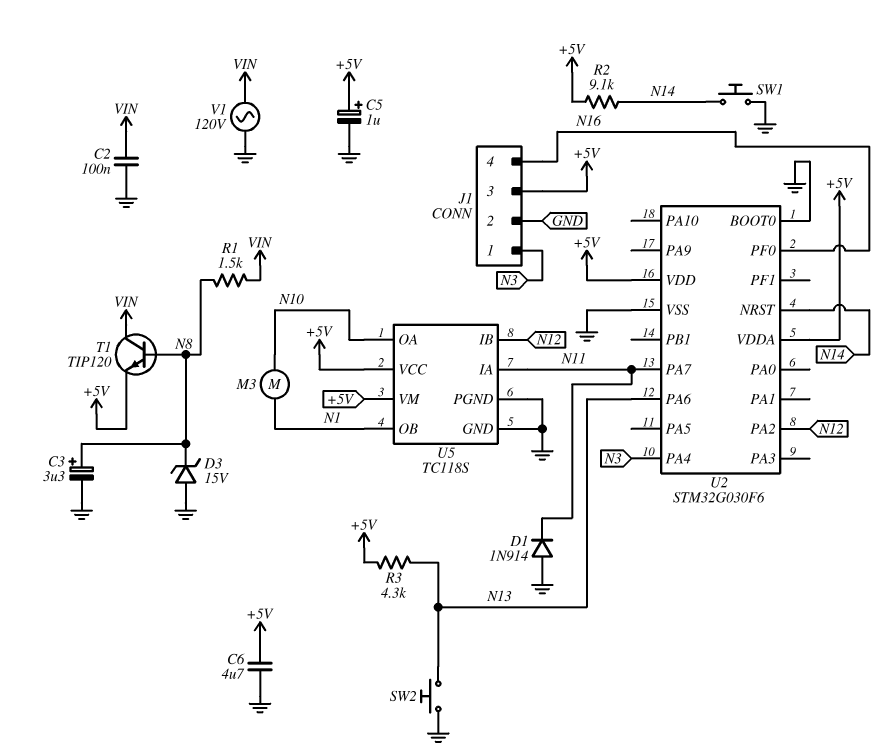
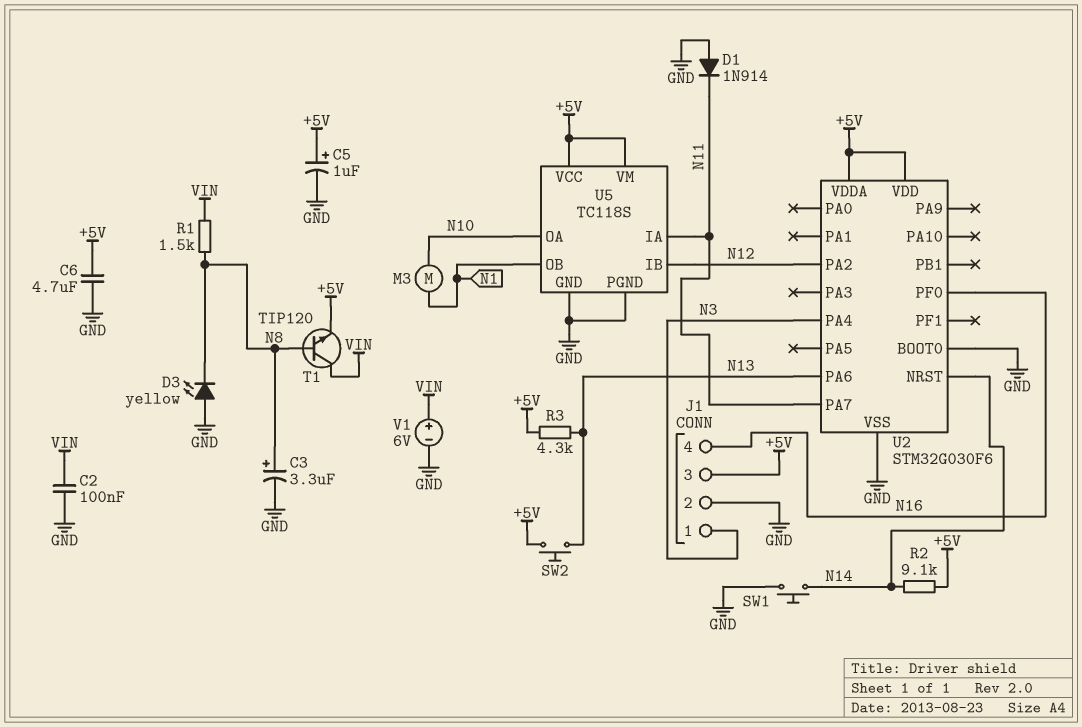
D3: zener 15V (A GND, K N8) -> LED yellow (A GND, K N8)
SW2: button (GND, N13) -> button (+5V, N13)
V1: AC 120V (GND, VIN) -> 6V (plus VIN, minus GND)

